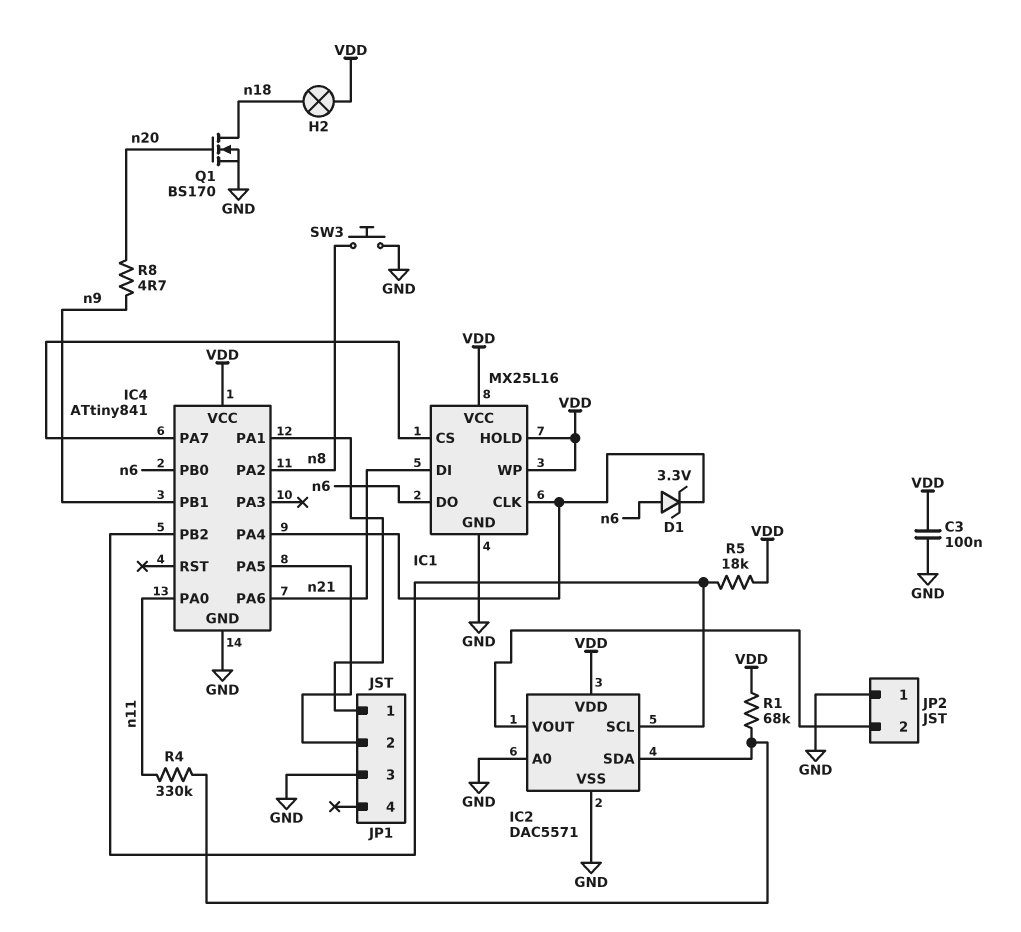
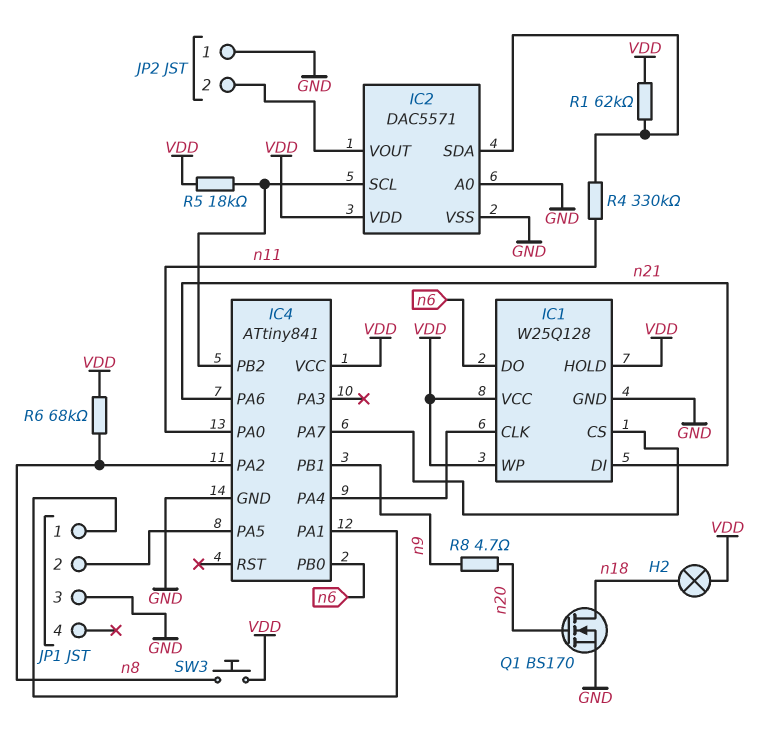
C3: 100nF (GND, VDD) -> none
D1: zener 3.3V (A n6, K IC1/CLK) -> none
IC1: MX25L16 -> W25Q128
R1: 68k (IC2/SDA, VDD) -> 62k (IC2/SDA, VDD)
R6: none -> 68k (VDD, n8)
SW3: button (GND, n8) -> button (VDD, n8)

